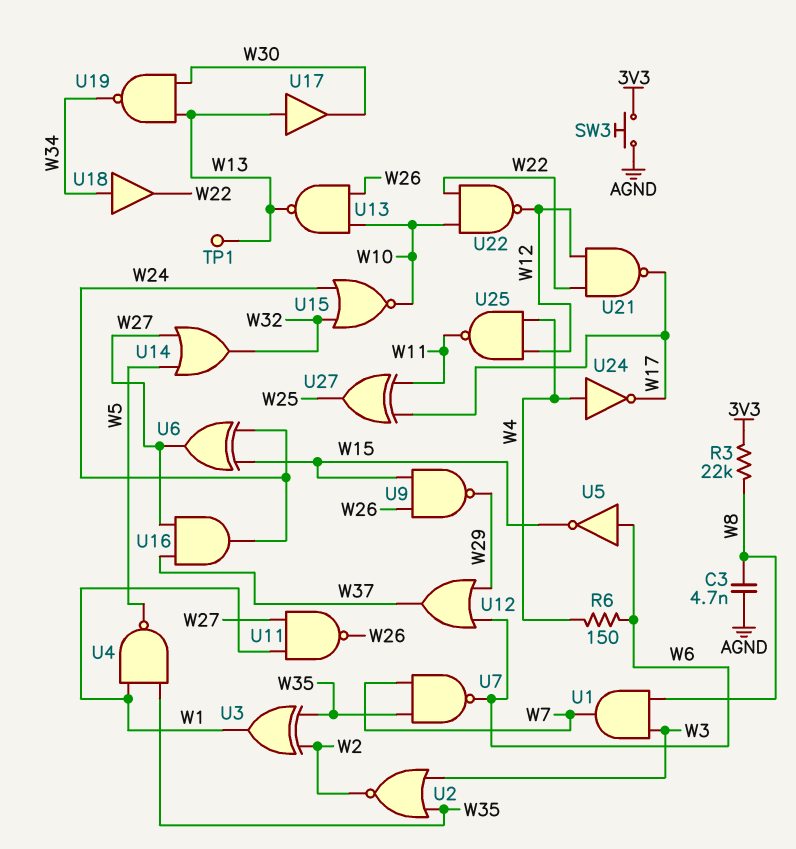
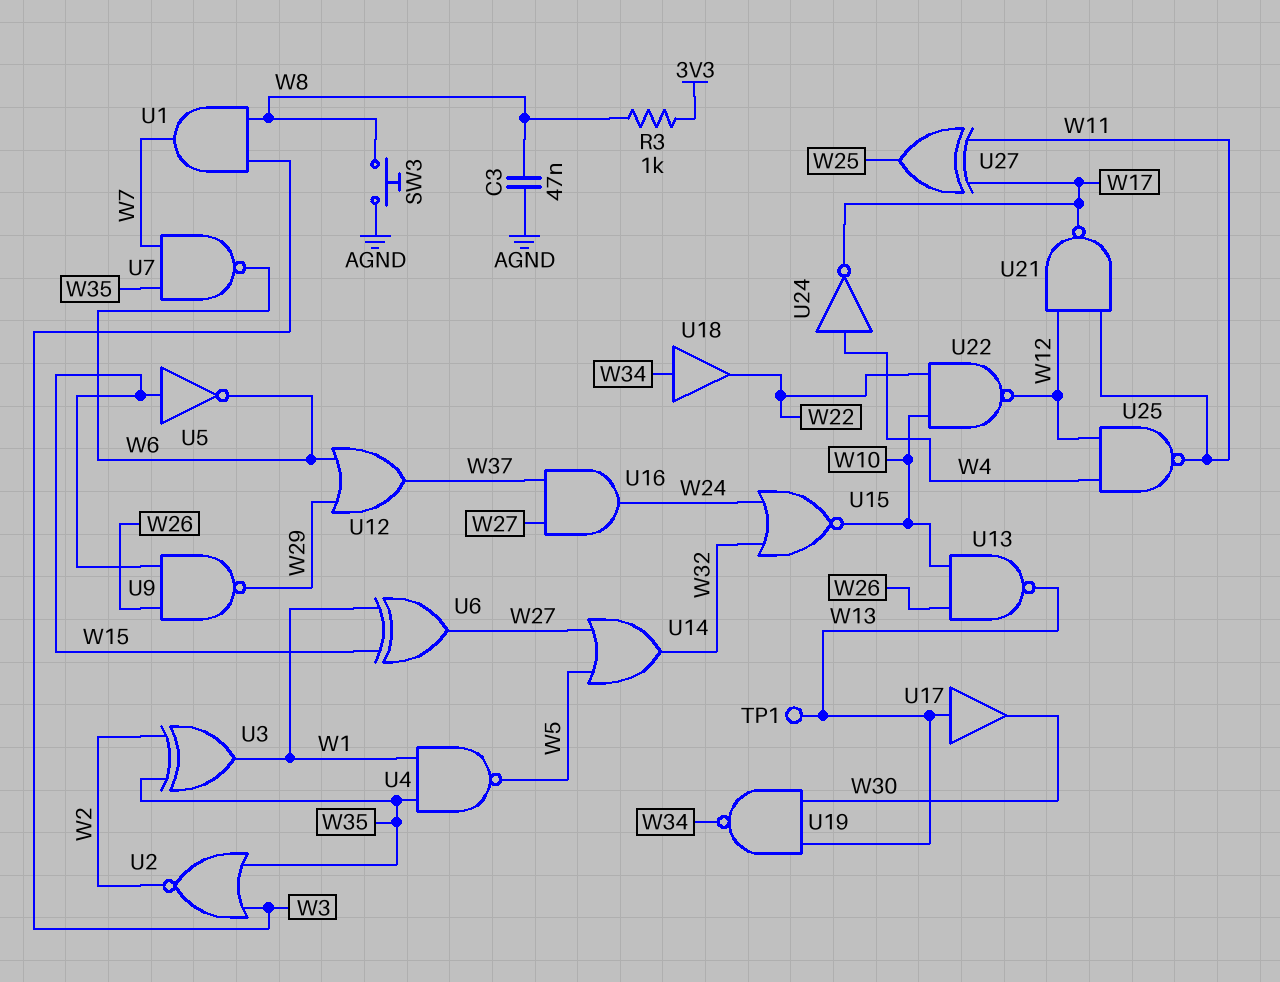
C3: 4.7nF (AGND, W8) -> 47nF (AGND, W8)
R3: 22k (3V3, W8) -> 1k (3V3, W8)
R6: 150 (W4, W6) -> none
SW3: button (3V3, AGND) -> button (AGND, W8)
U5: NOT (in W6, out W15) -> NOT (in W15, out W6)
U6: XOR (in W15, in W24, out W27) -> XOR (in W1, in W15, out W27)
U11: NAND (in W1, in W27, out W26) -> none
U21: NAND (in W12, in W22, out W17) -> NAND (in W11, in W12, out W17)

